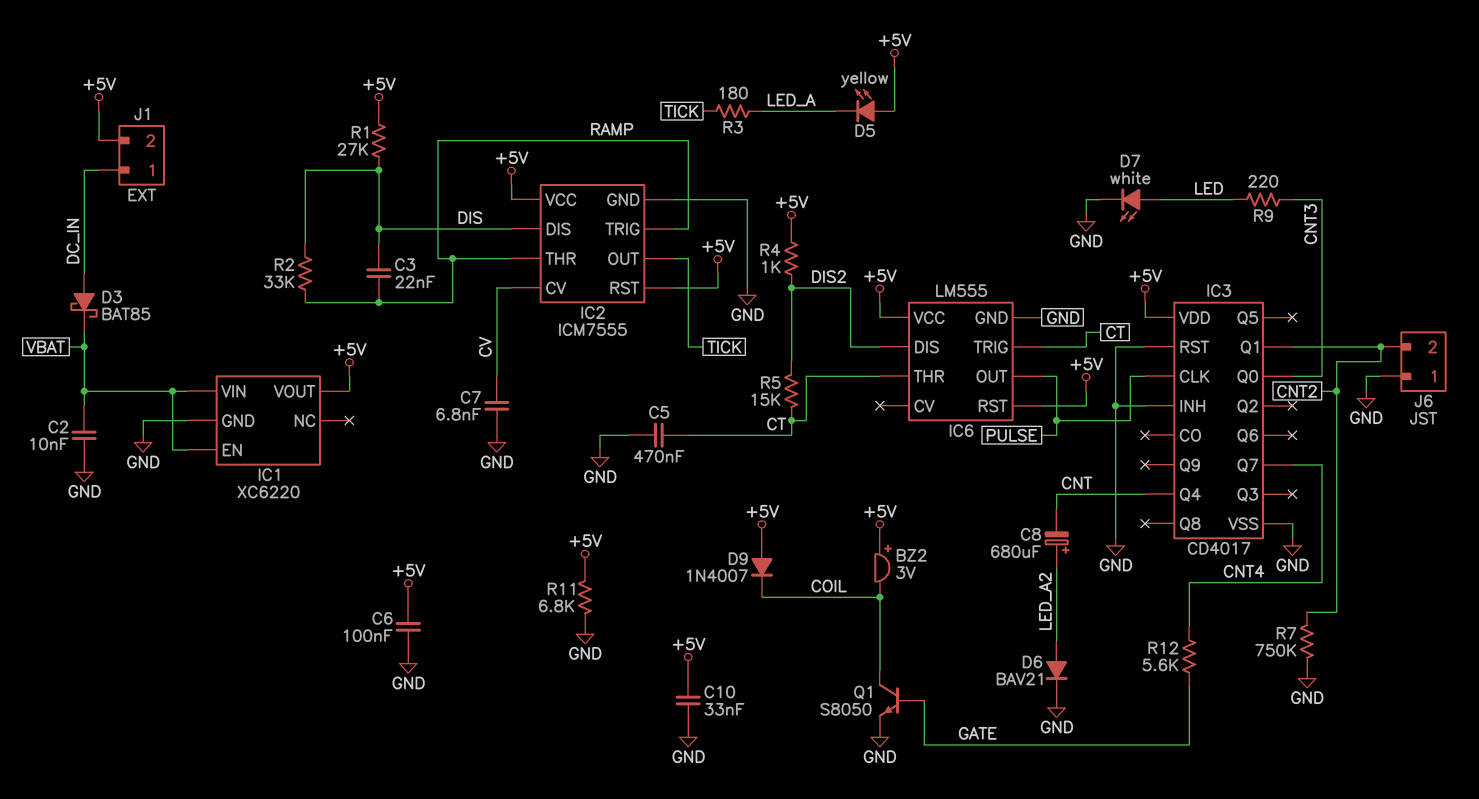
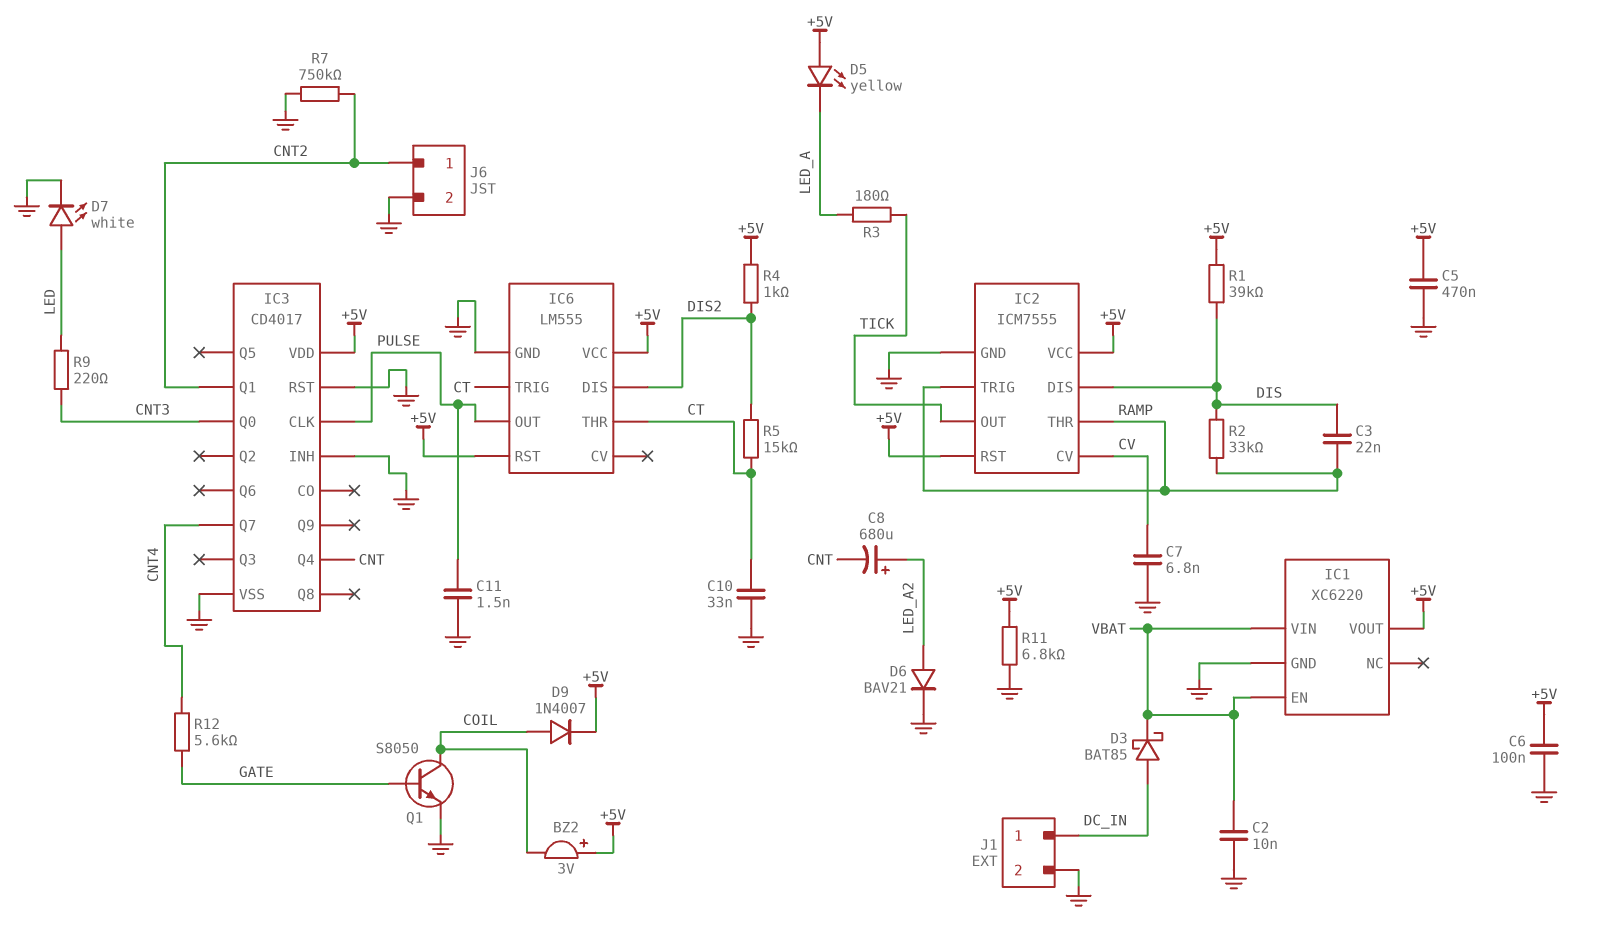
C5: 470nF (CT, GND) -> 470nF (+5V, GND)
C10: 33nF (+5V, GND) -> 33nF (CT, GND)
C11: none -> 1.5nF (GND, PULSE)
D9: diode 1N4007 (A +5V, K COIL) -> diode 1N4007 (A COIL, K +5V)
J1 pin 2: +5V -> GND
J6 pin 1: GND -> CNT2
J6 pin 2: CNT2 -> GND
R1: 27k (+5V, DIS) -> 39k (+5V, DIS)

